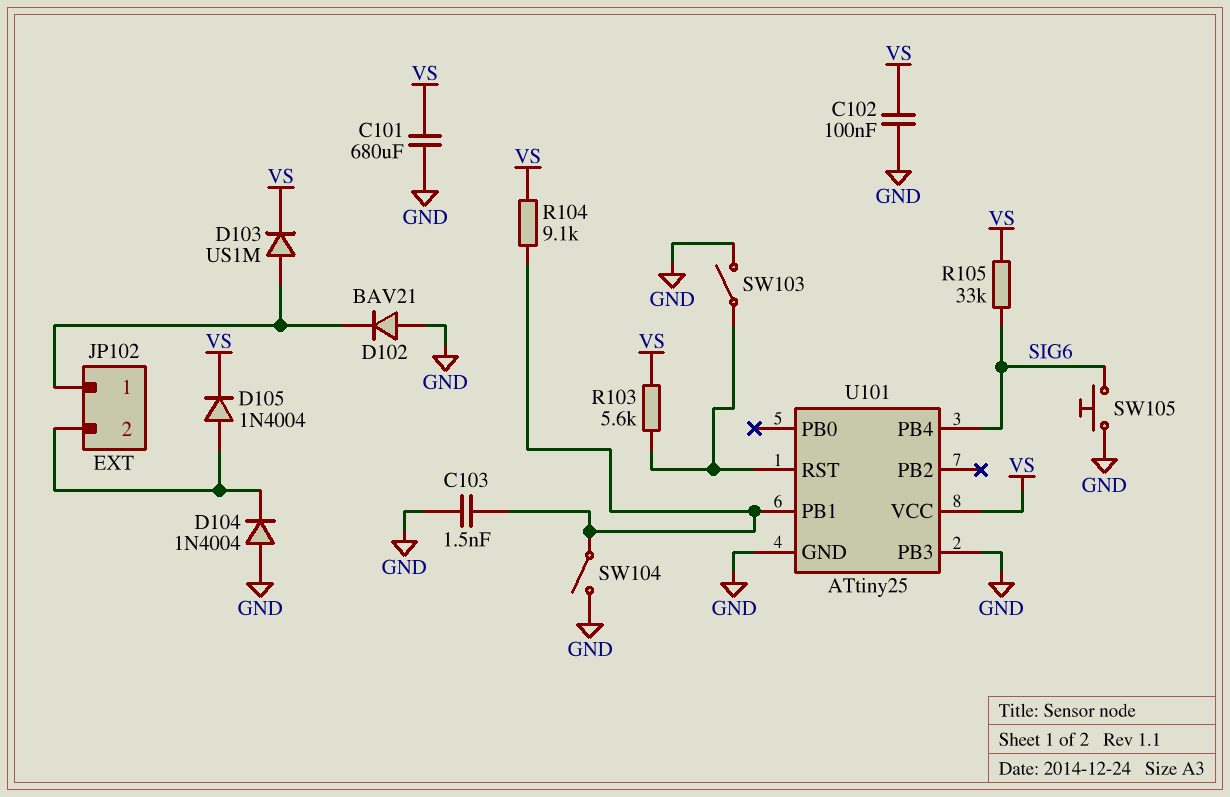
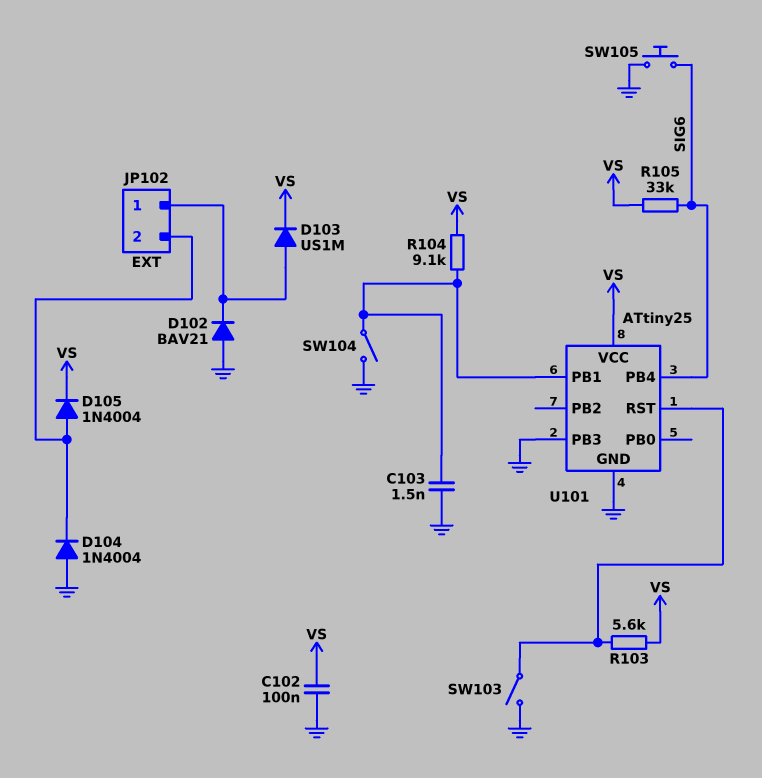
C101: 680uF (GND, VS) -> none

